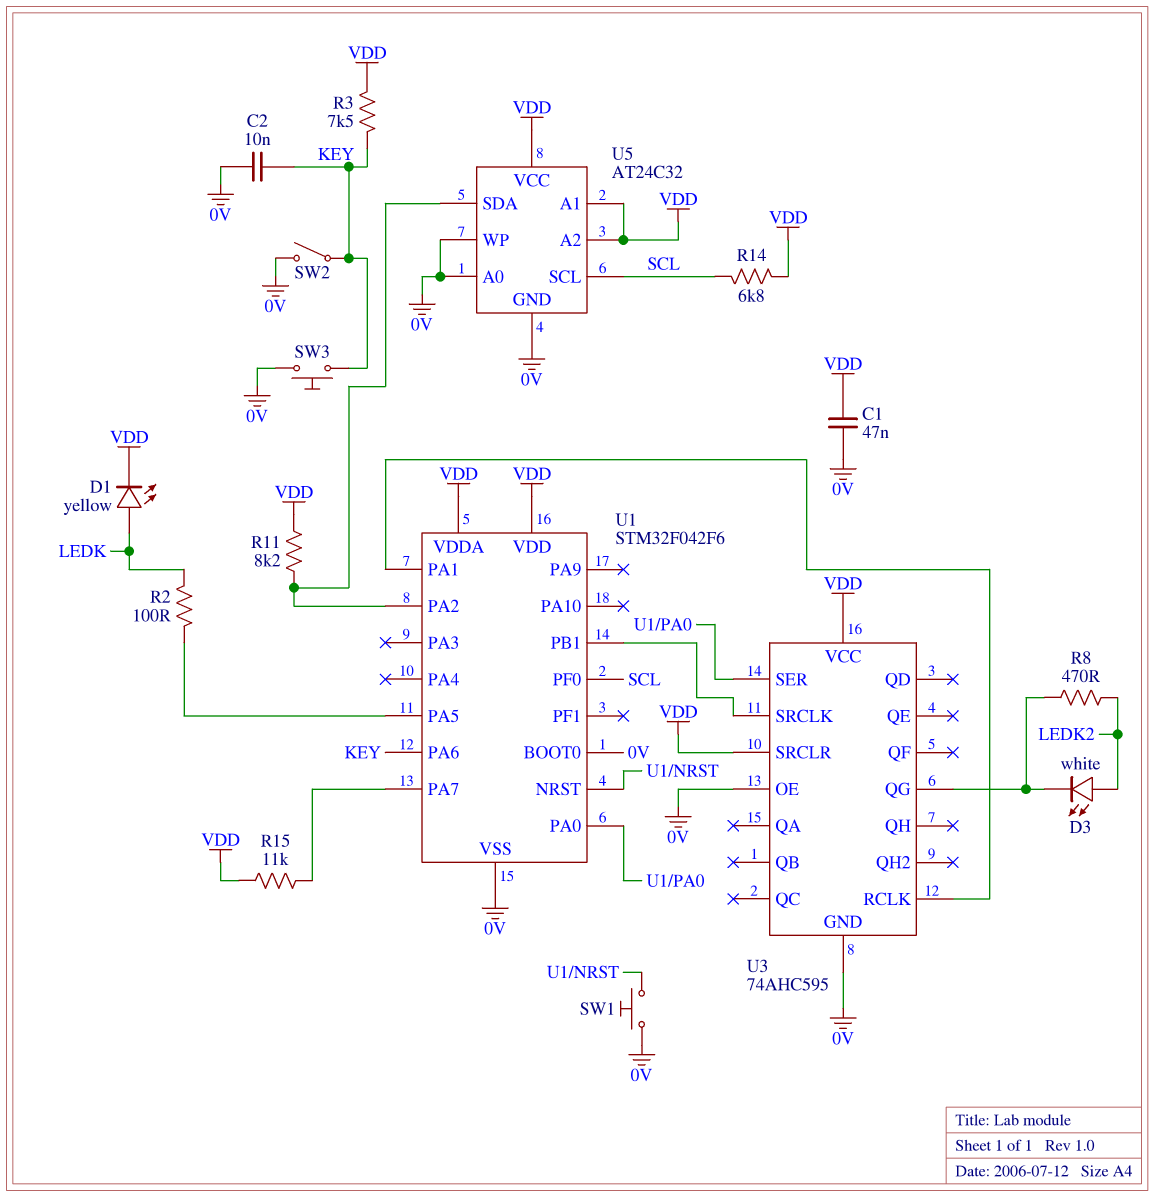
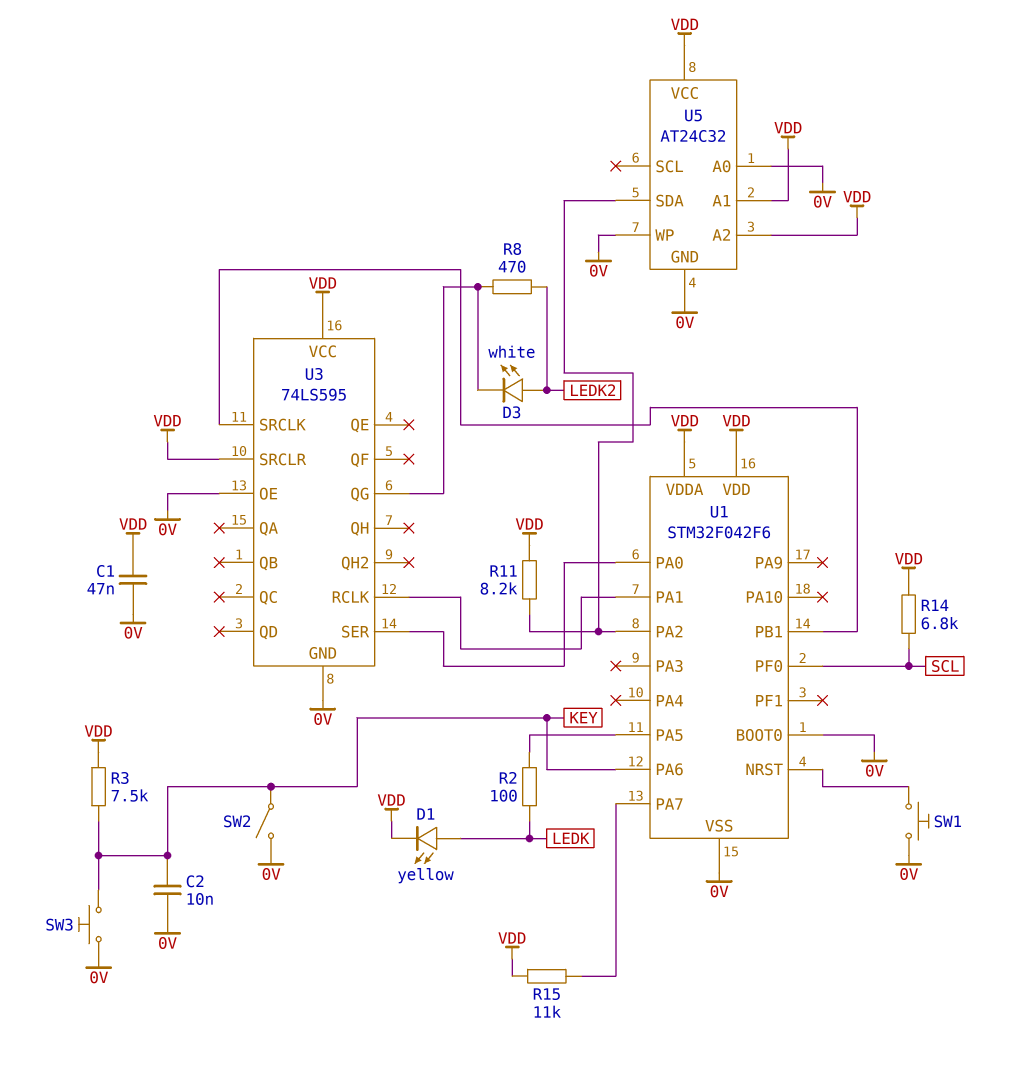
U3: 74AHC595 -> 74LS595
U5 pin SCL: SCL -> none

